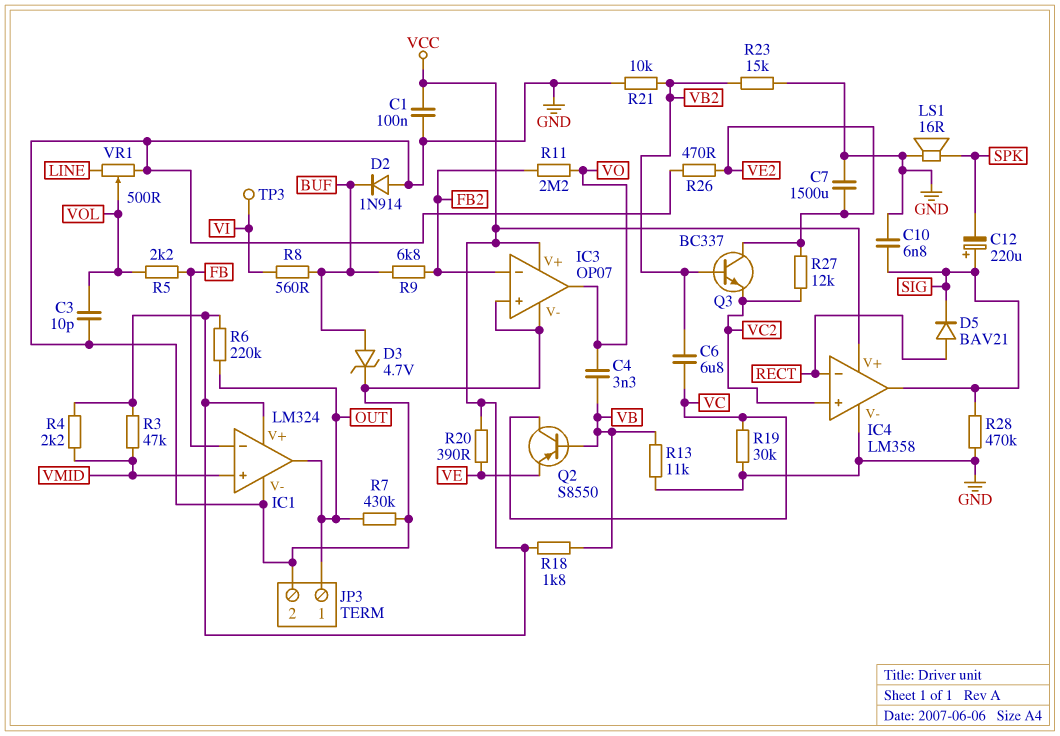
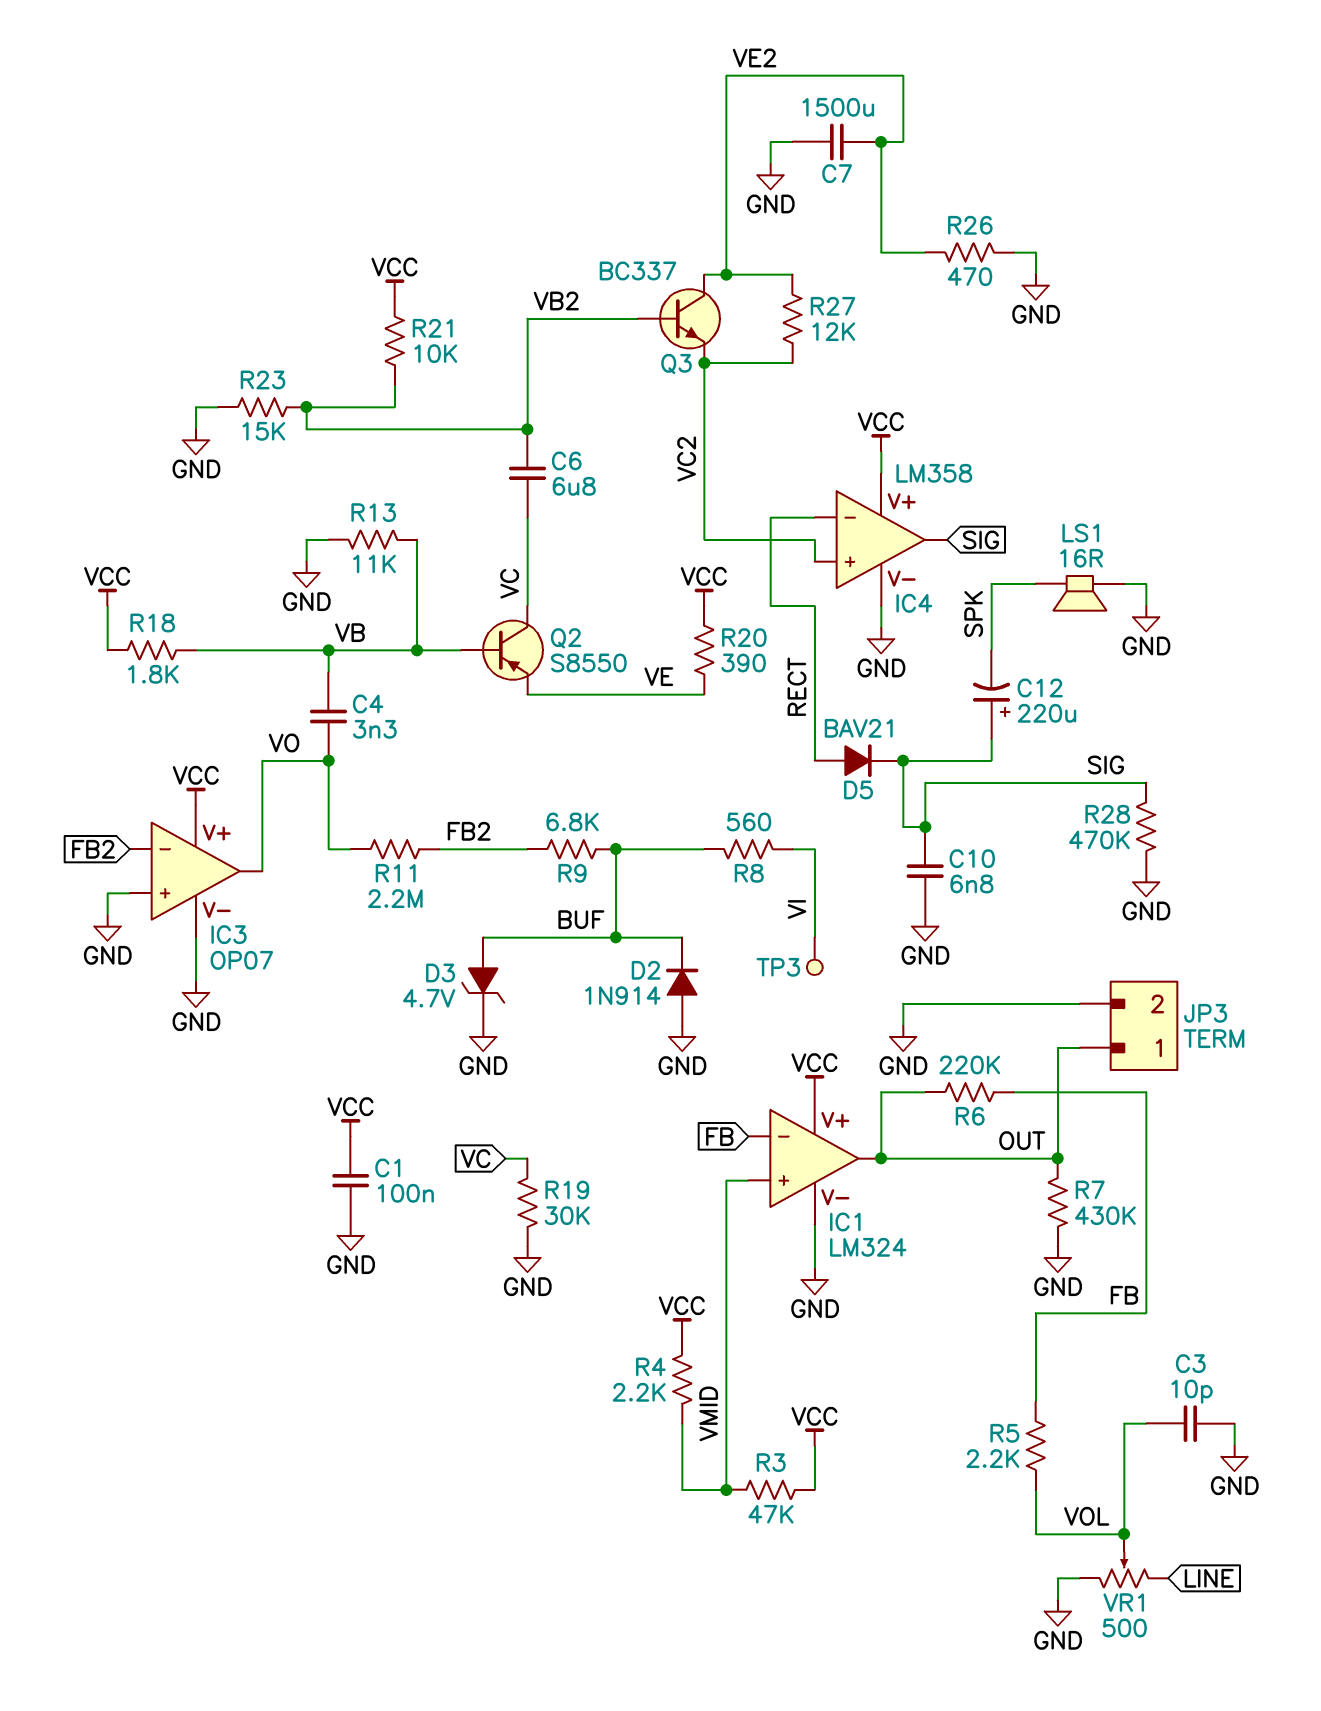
R6: 220k (OUT, VCC) -> 220k (FB, OUT)
R21: 10k (GND, VB2) -> 10k (VB2, VCC)

